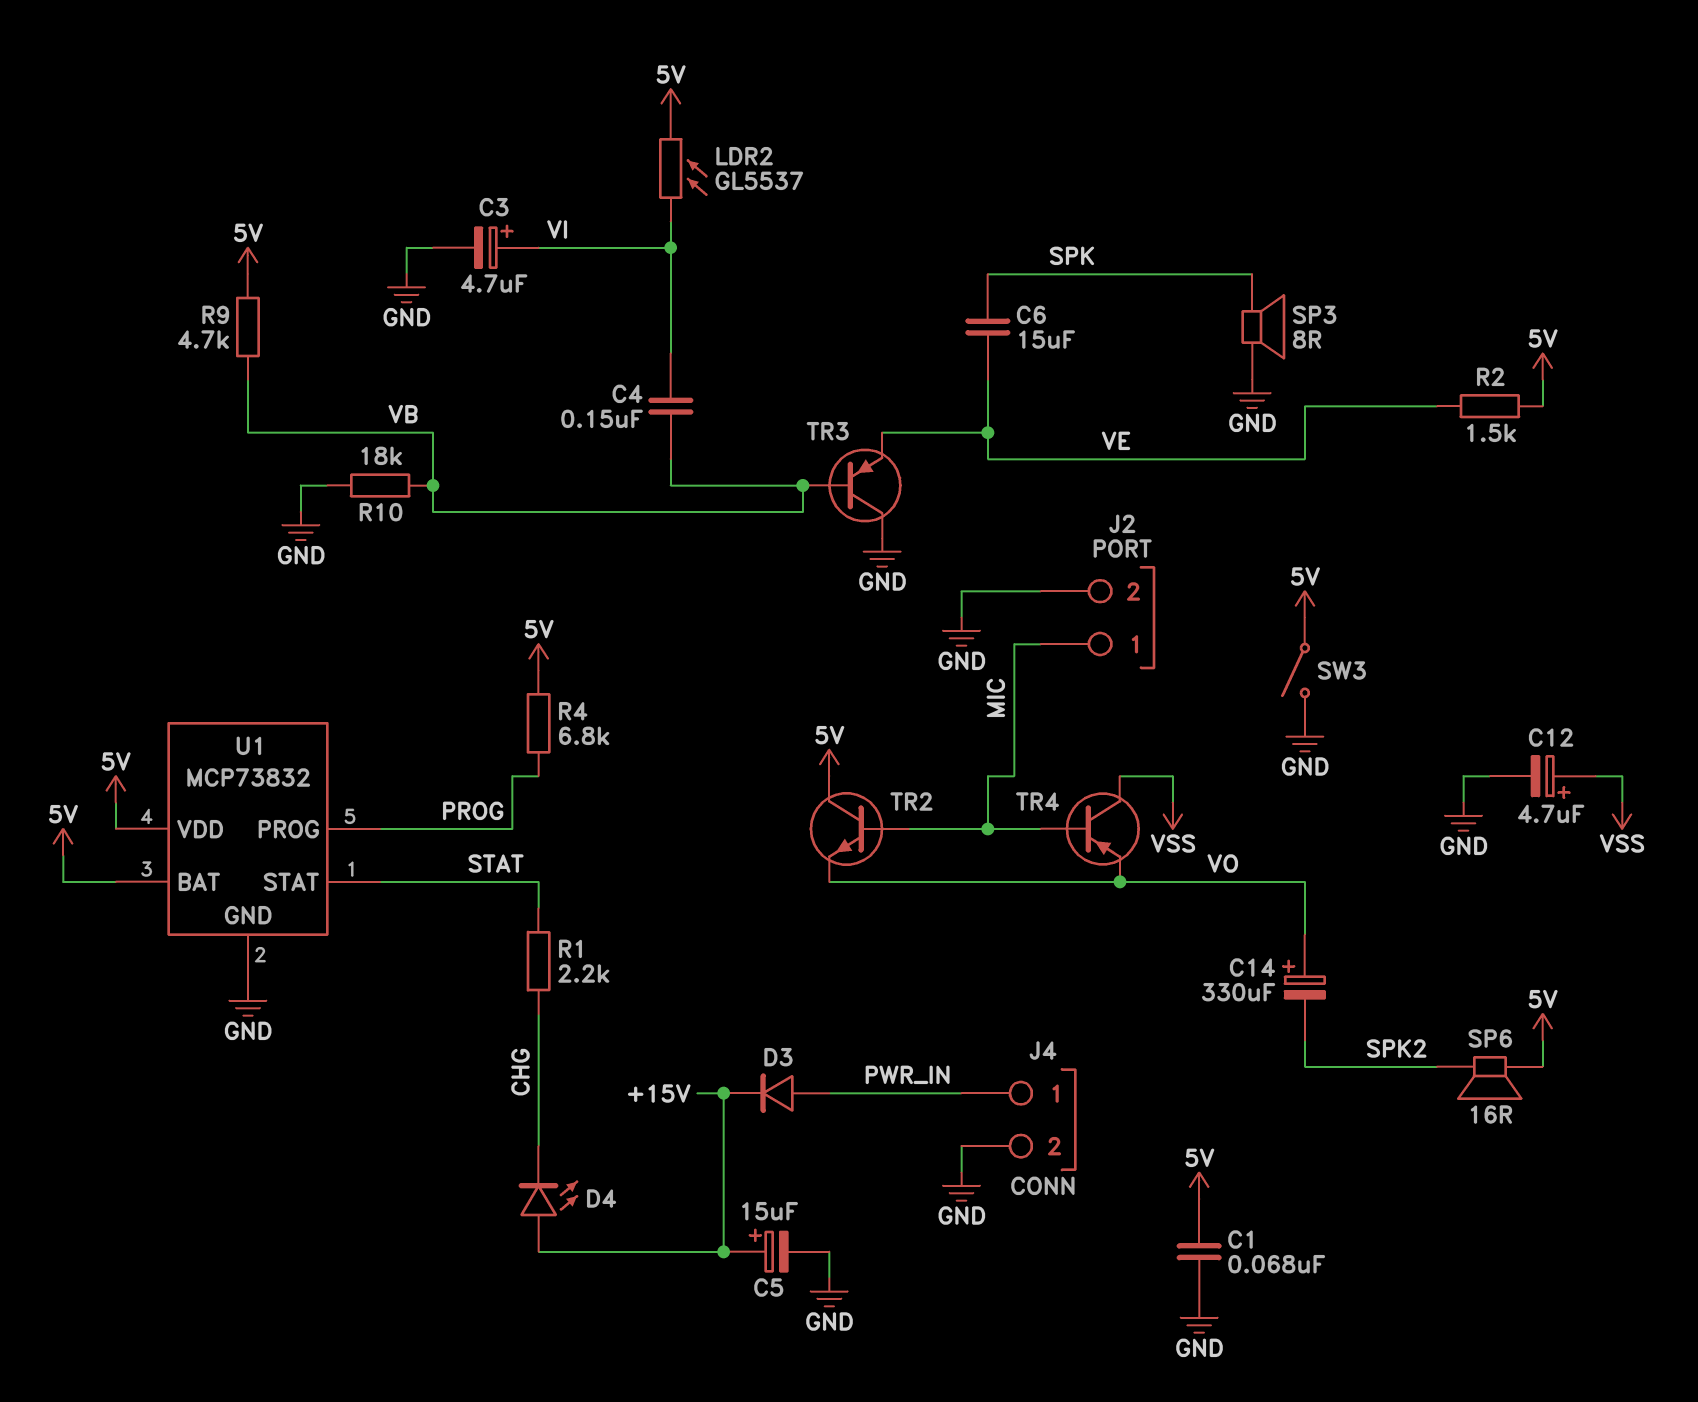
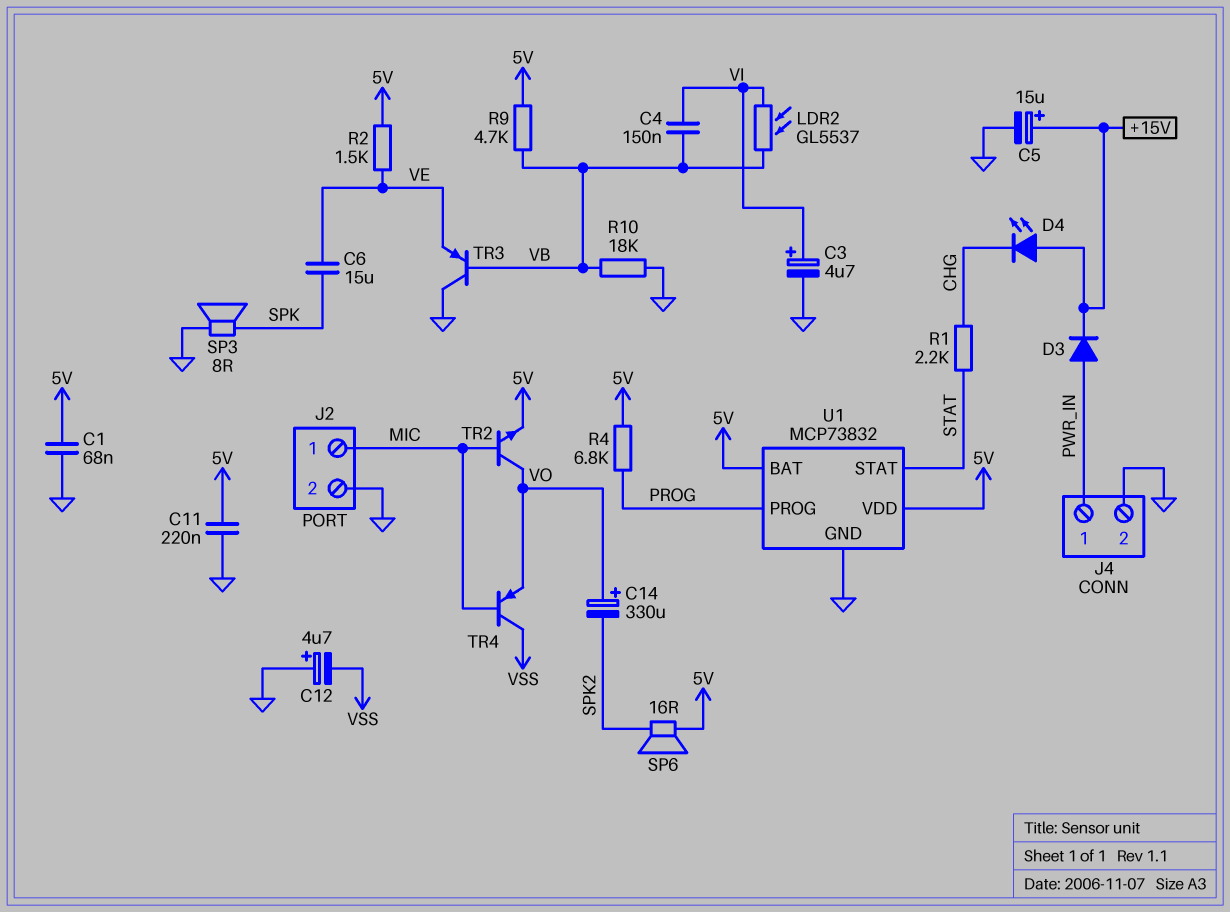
C11: none -> 220nF (5V, GND)
C12: 4.7uF (plus VSS, minus GND) -> 4.7uF (plus GND, minus VSS)
LDR2: GL5537 (5V, VI) -> GL5537 (VB, VI)
SW3: switch (5V, GND) -> none
TR2: NPN (B MIC, C 5V, E VO) -> NPN (B MIC, C VO, E 5V)

